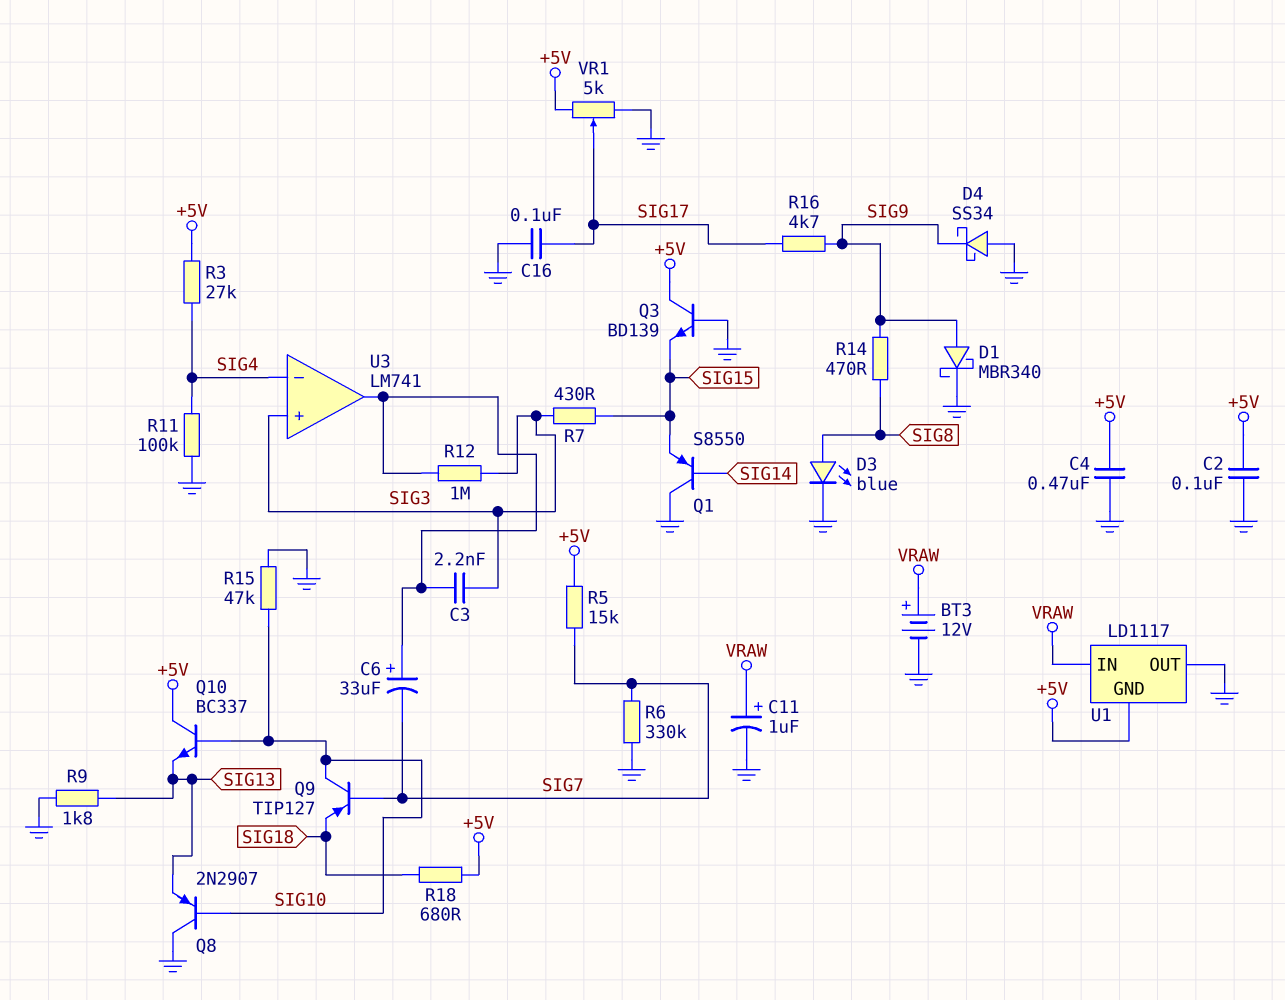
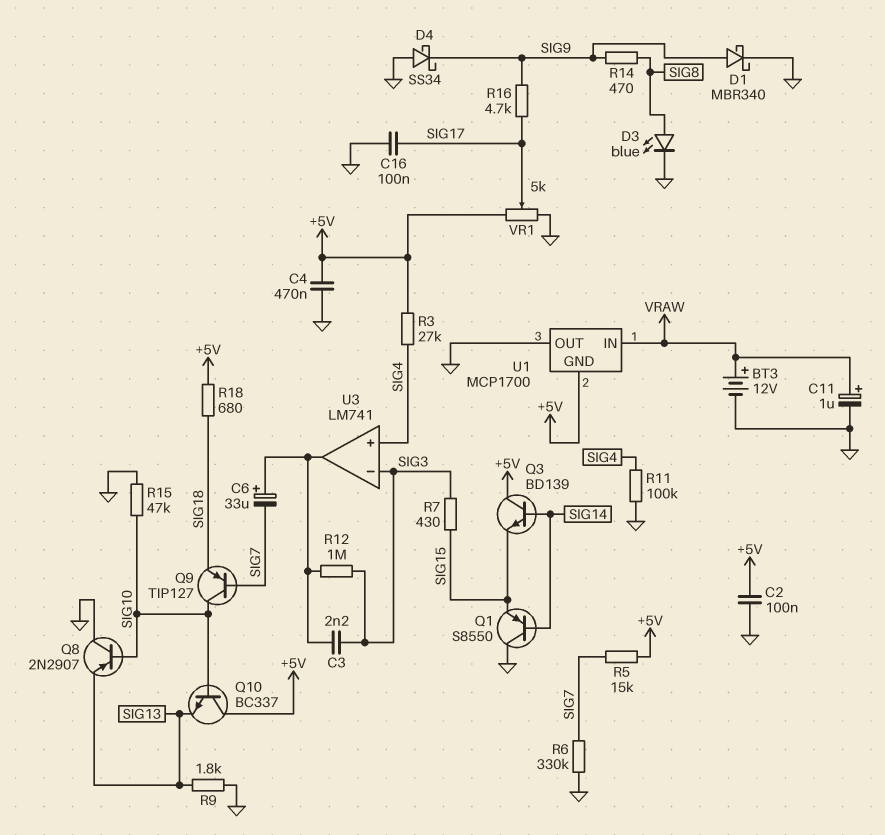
Q3: NPN BD139 (B GND, C +5V, E SIG15) -> NPN BD139 (B SIG14, C +5V, E SIG15)
U1: LD1117 -> MCP1700
U3 pin in+: SIG3 -> SIG4
U3 pin in-: SIG4 -> SIG3

